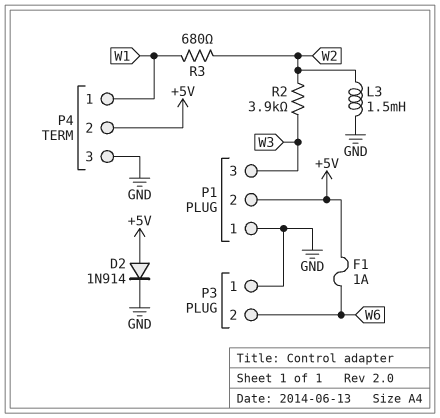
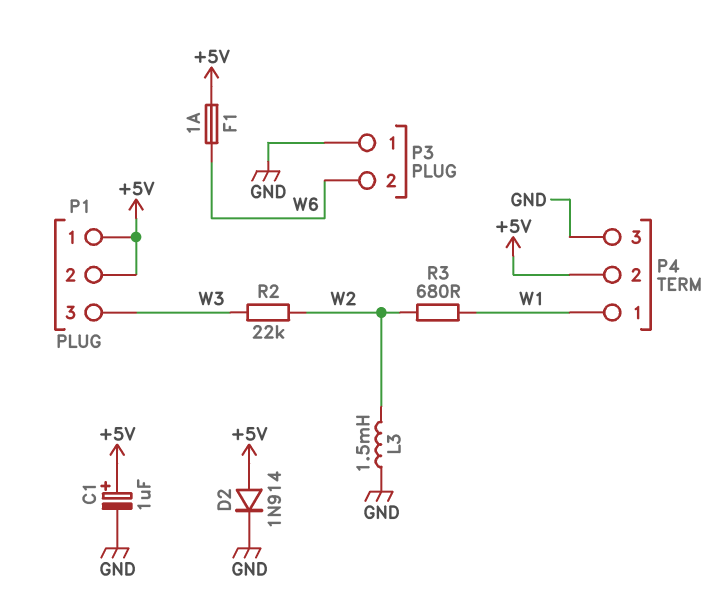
C1: none -> 1uF (plus +5V, minus GND)
P1 pin 1: GND -> +5V
R2: 3.9k (W2, W3) -> 22k (W2, W3)

